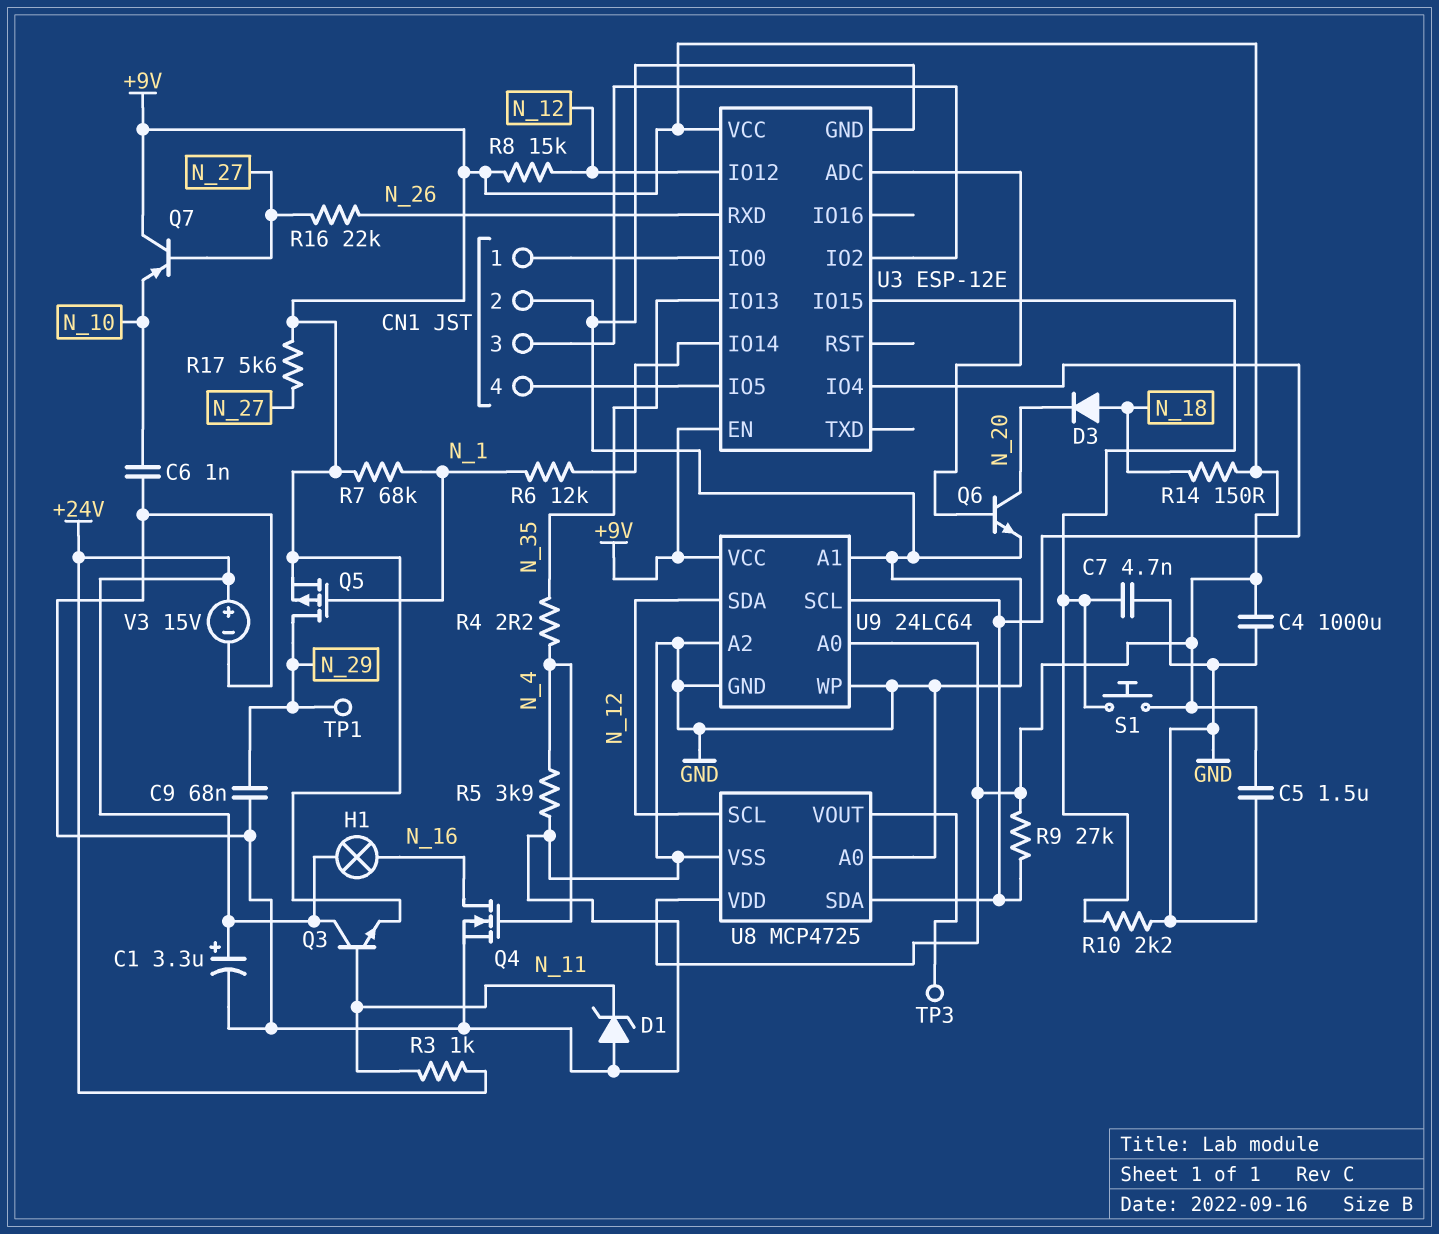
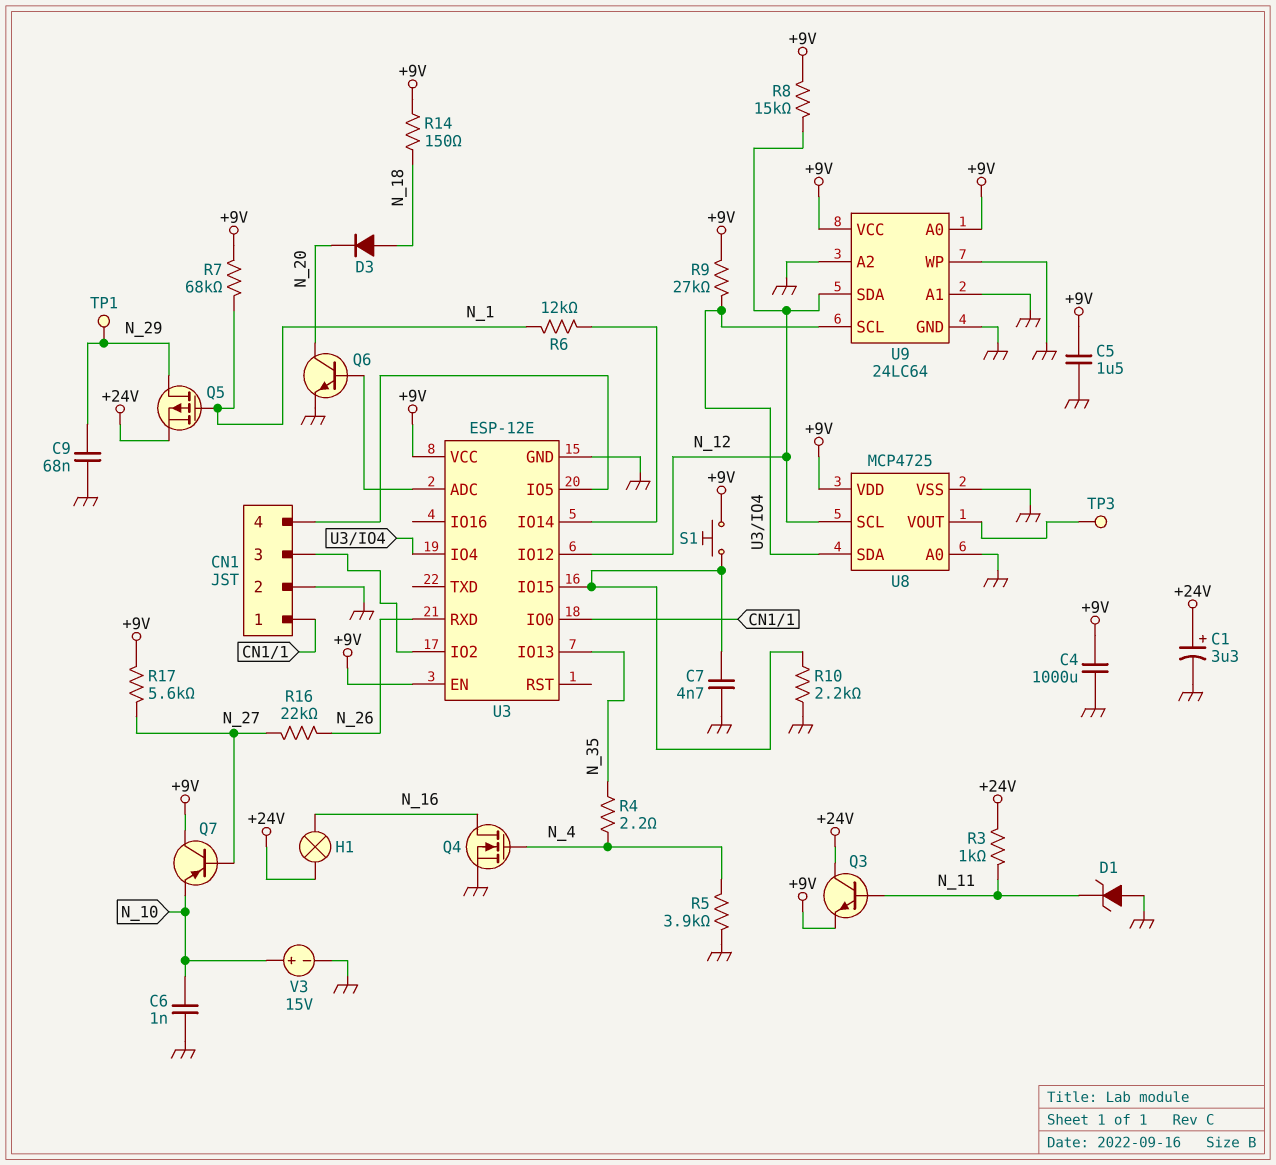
Q5: PMOS (G N_1, D N_29, S +9V) -> PMOS (G N_1, D N_29, S +24V)
V3: 15V (plus +24V, minus GND) -> 15V (plus N_10, minus GND)

